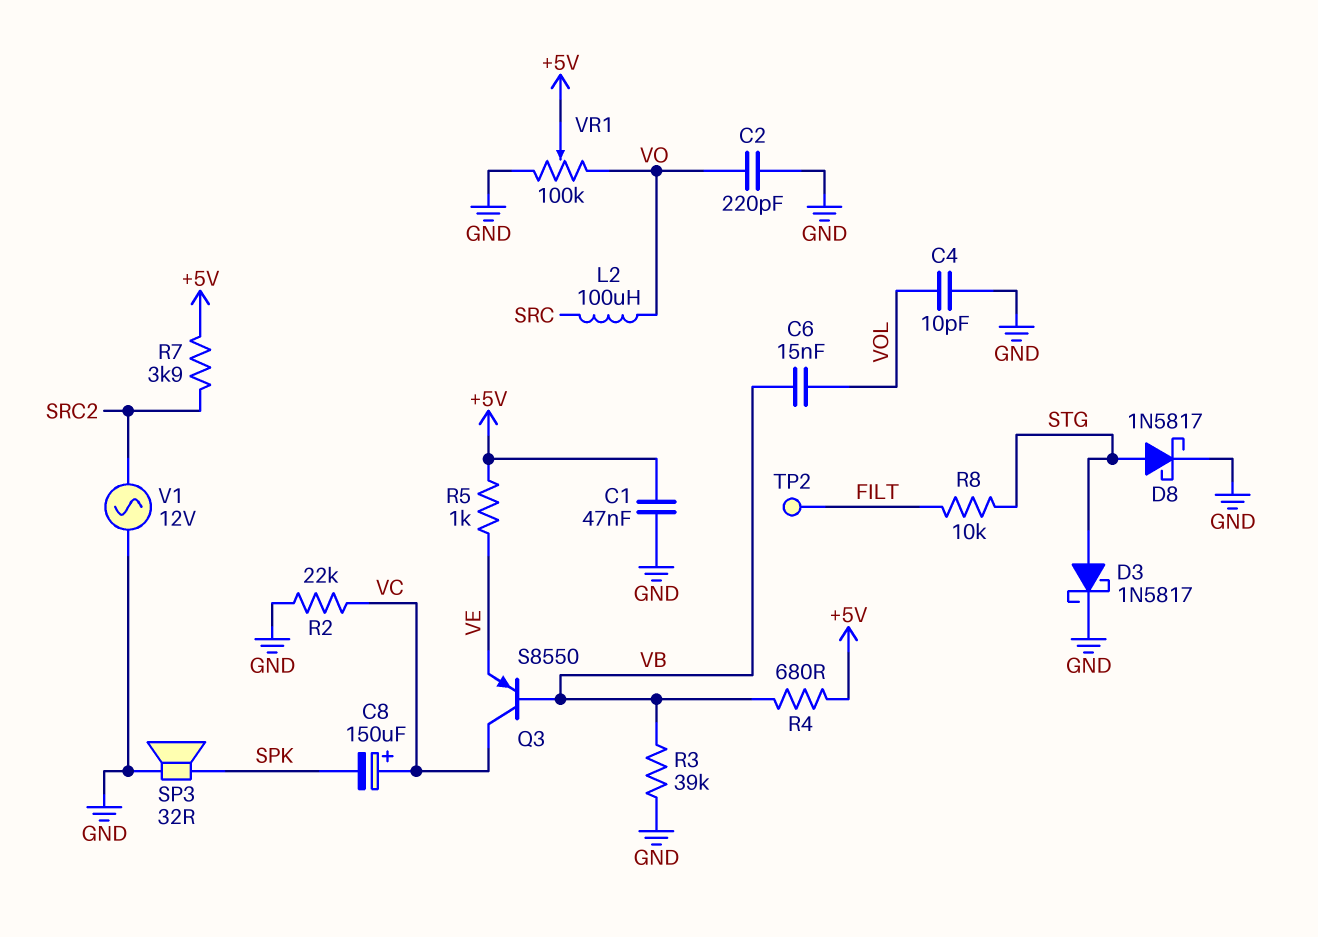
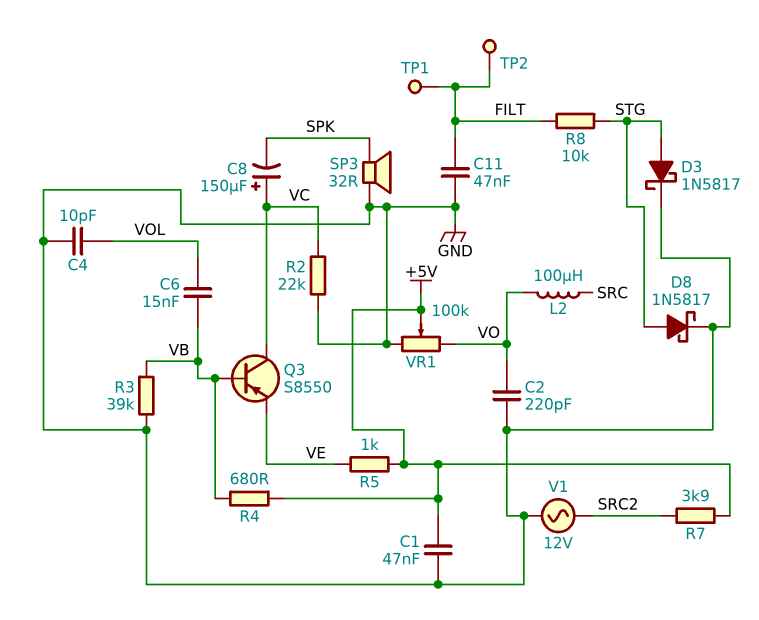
C11: none -> 47nF (FILT, GND)
TP1: none -> test point (FILT)

